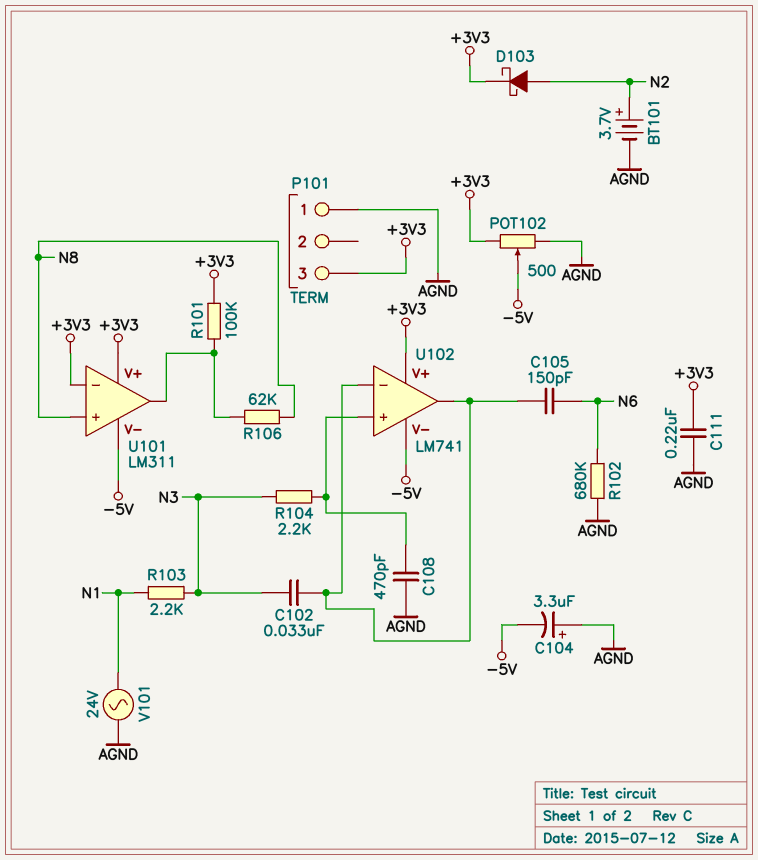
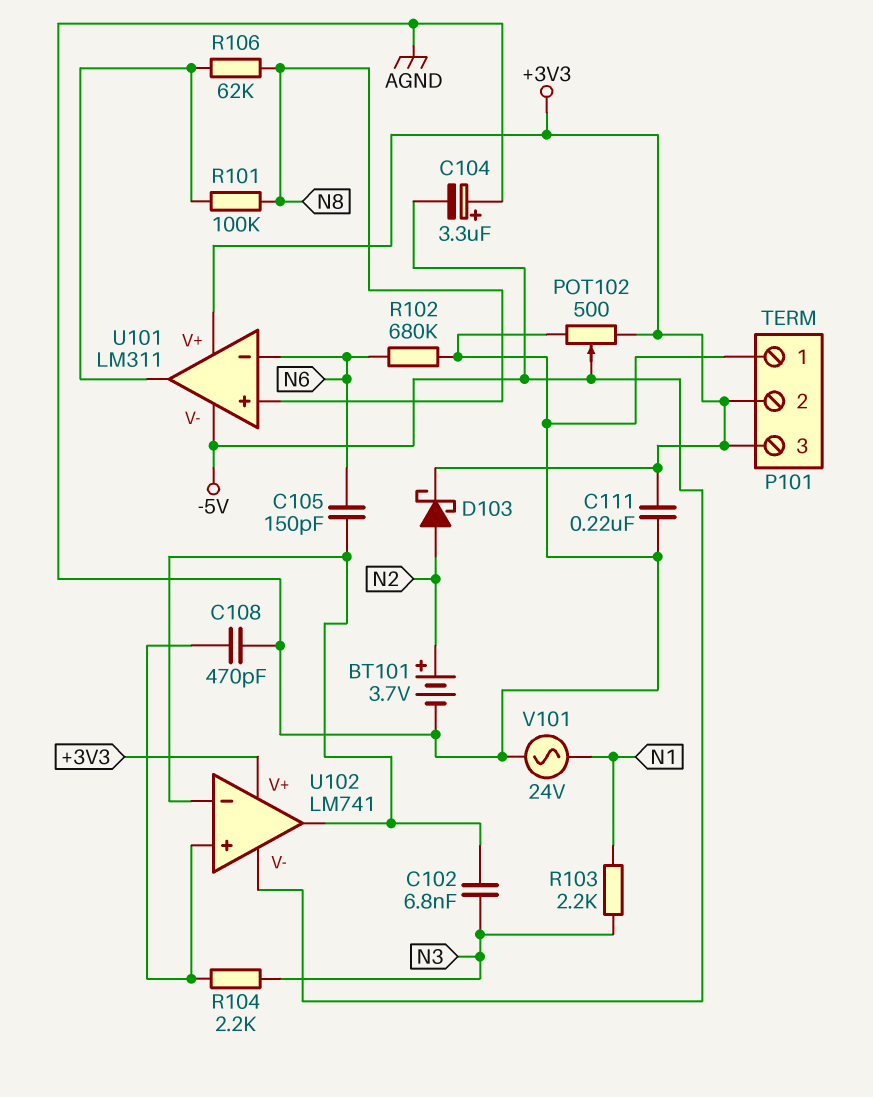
C102: 33nF (N3, U102/in-) -> 6.8nF (N3, U102/in-)
P101 pin 2: none -> +3V3
R101: 100k (+3V3, U101/out) -> 100k (N8, U101/out)
U101 pin in-: +3V3 -> N6

